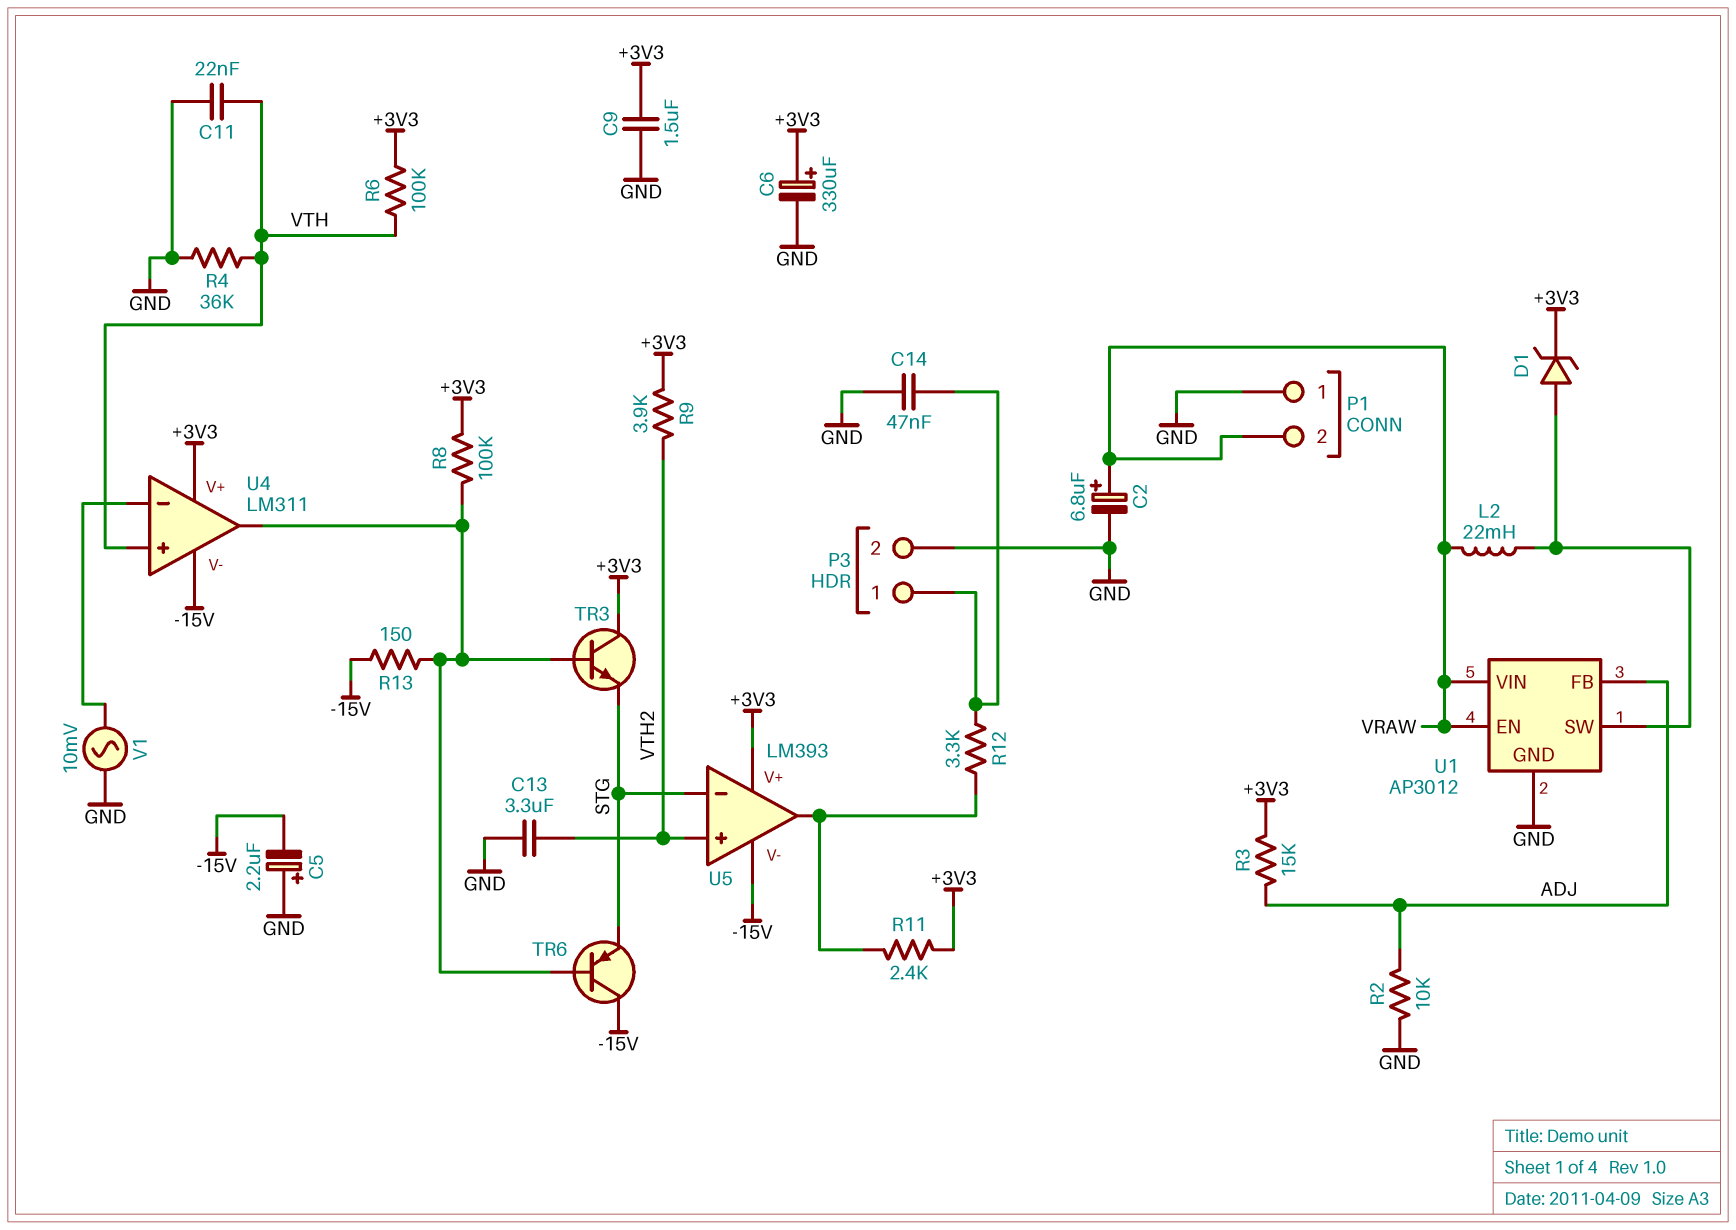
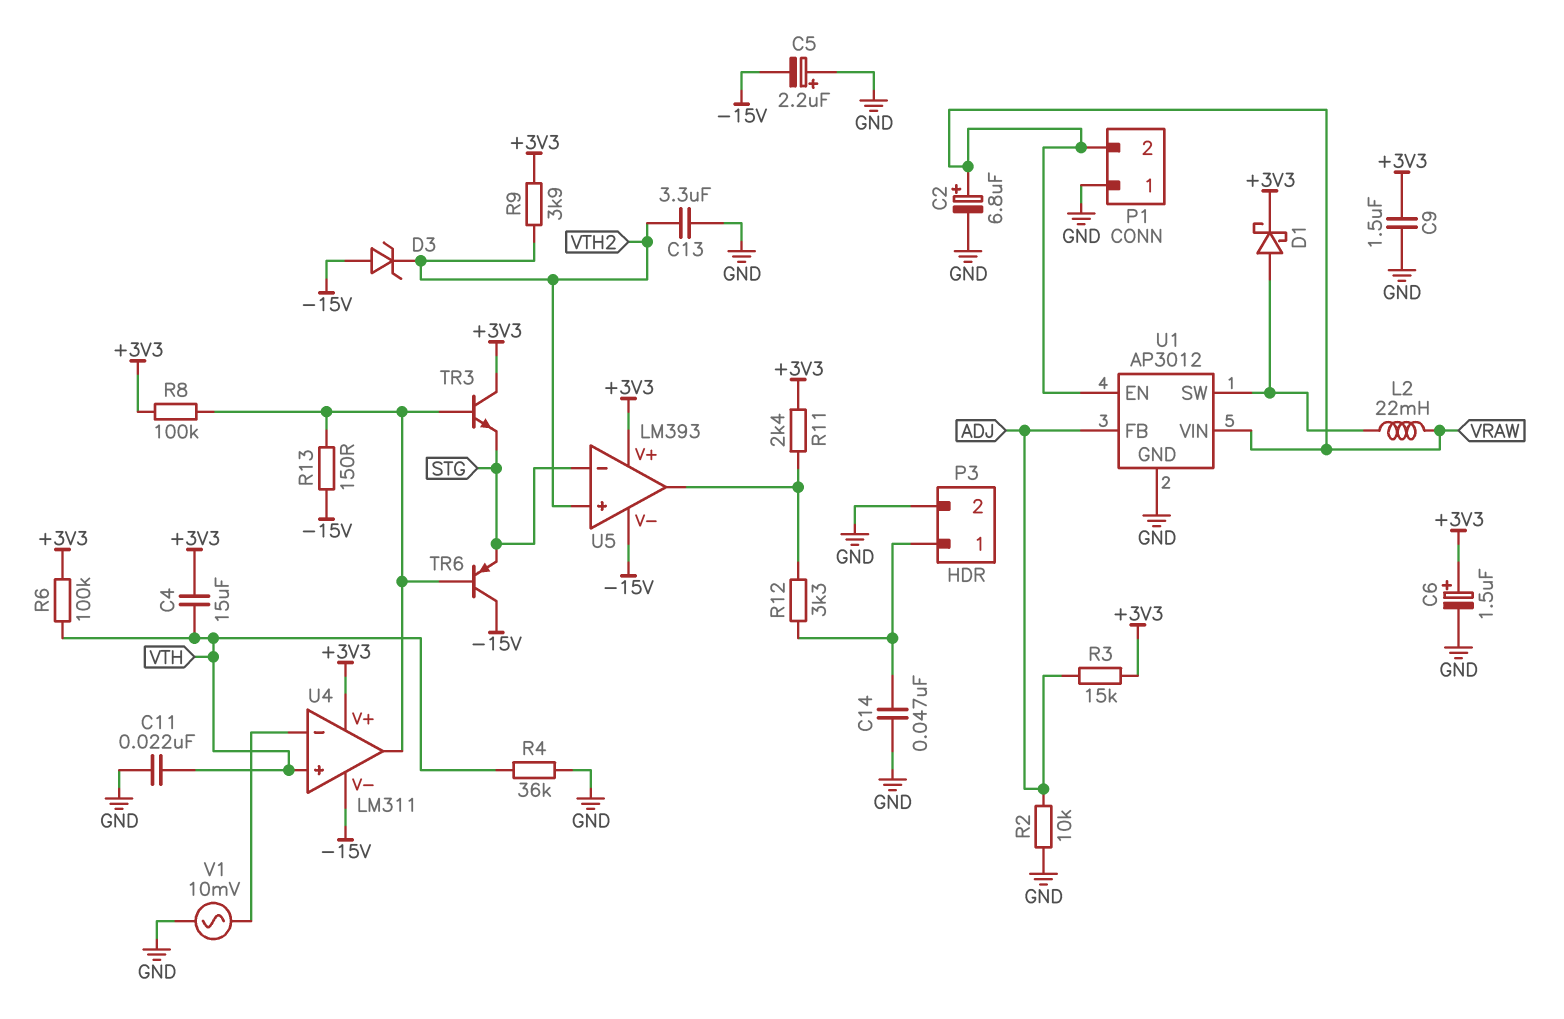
C4: none -> 15uF (+3V3, VTH)
C6: 330uF (plus +3V3, minus GND) -> 1.5uF (plus +3V3, minus GND)
D1: zener (A U1/SW, K +3V3) -> schottky (A U1/SW, K +3V3)
D3: none -> zener (A -15V, K VTH2)

